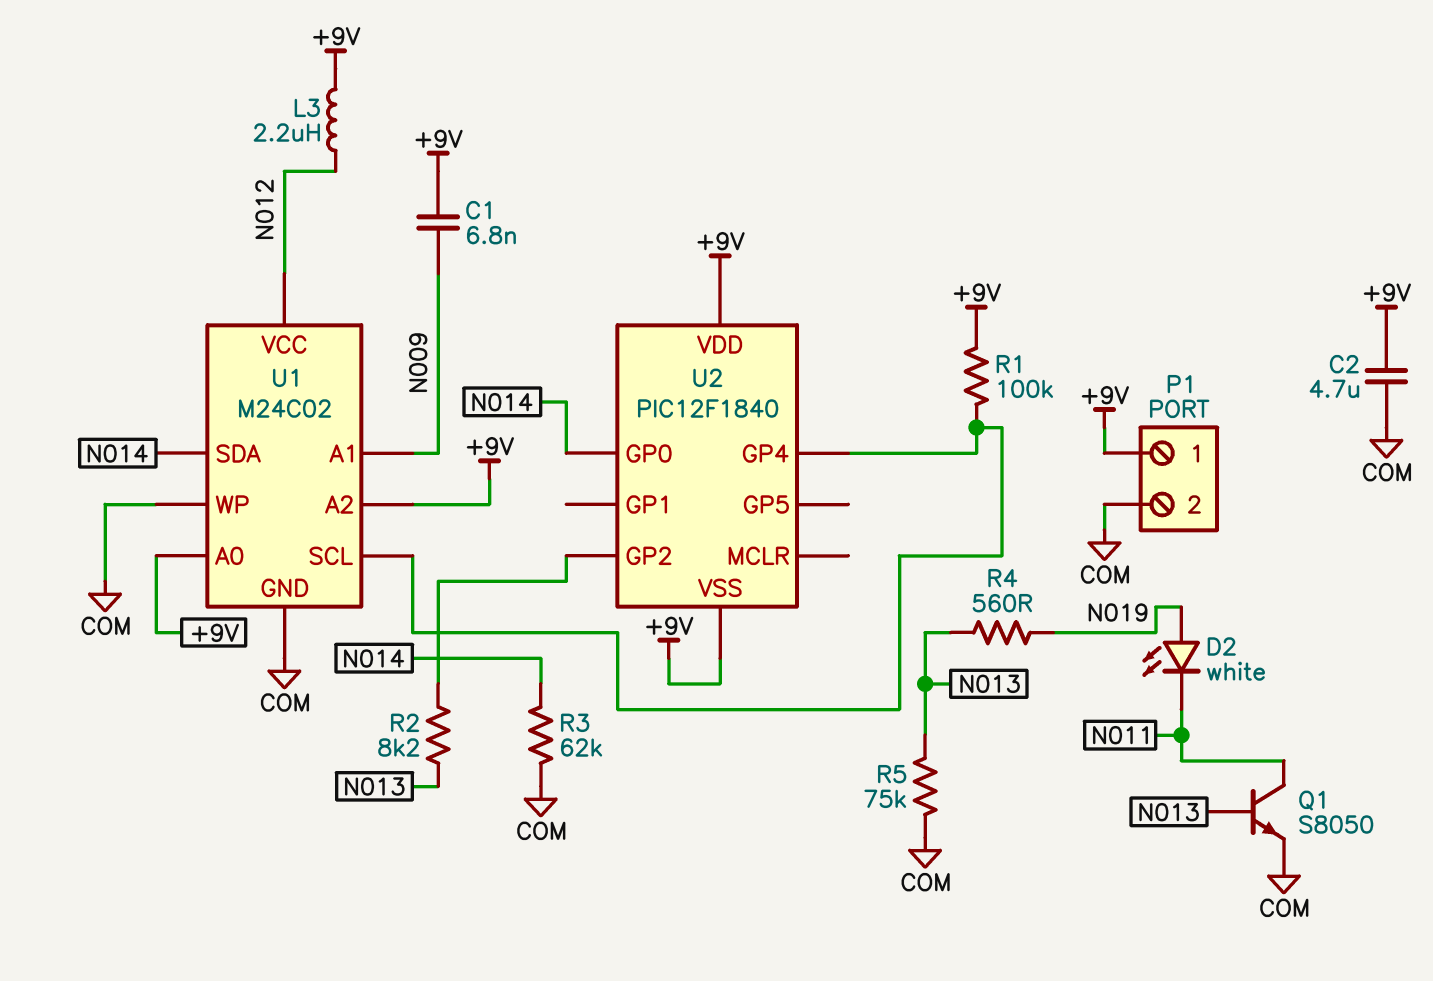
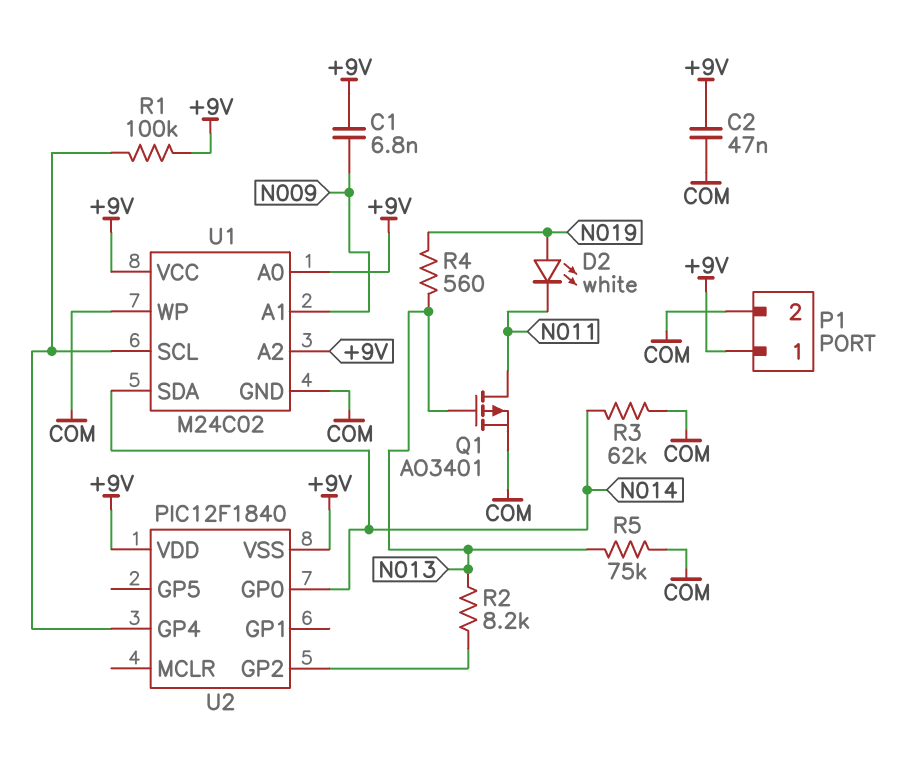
C2: 4.7uF (+9V, COM) -> 47nF (+9V, COM)
L3: 2.2uH (+9V, N012) -> none
Q1: NPN S8050 (B N013, C N011, E COM) -> PMOS AO3401 (G N013, D N011, S COM)
U1 pin VCC: N012 -> +9V

